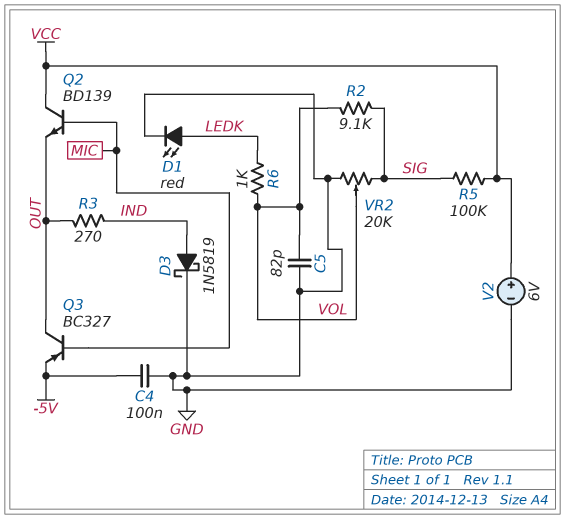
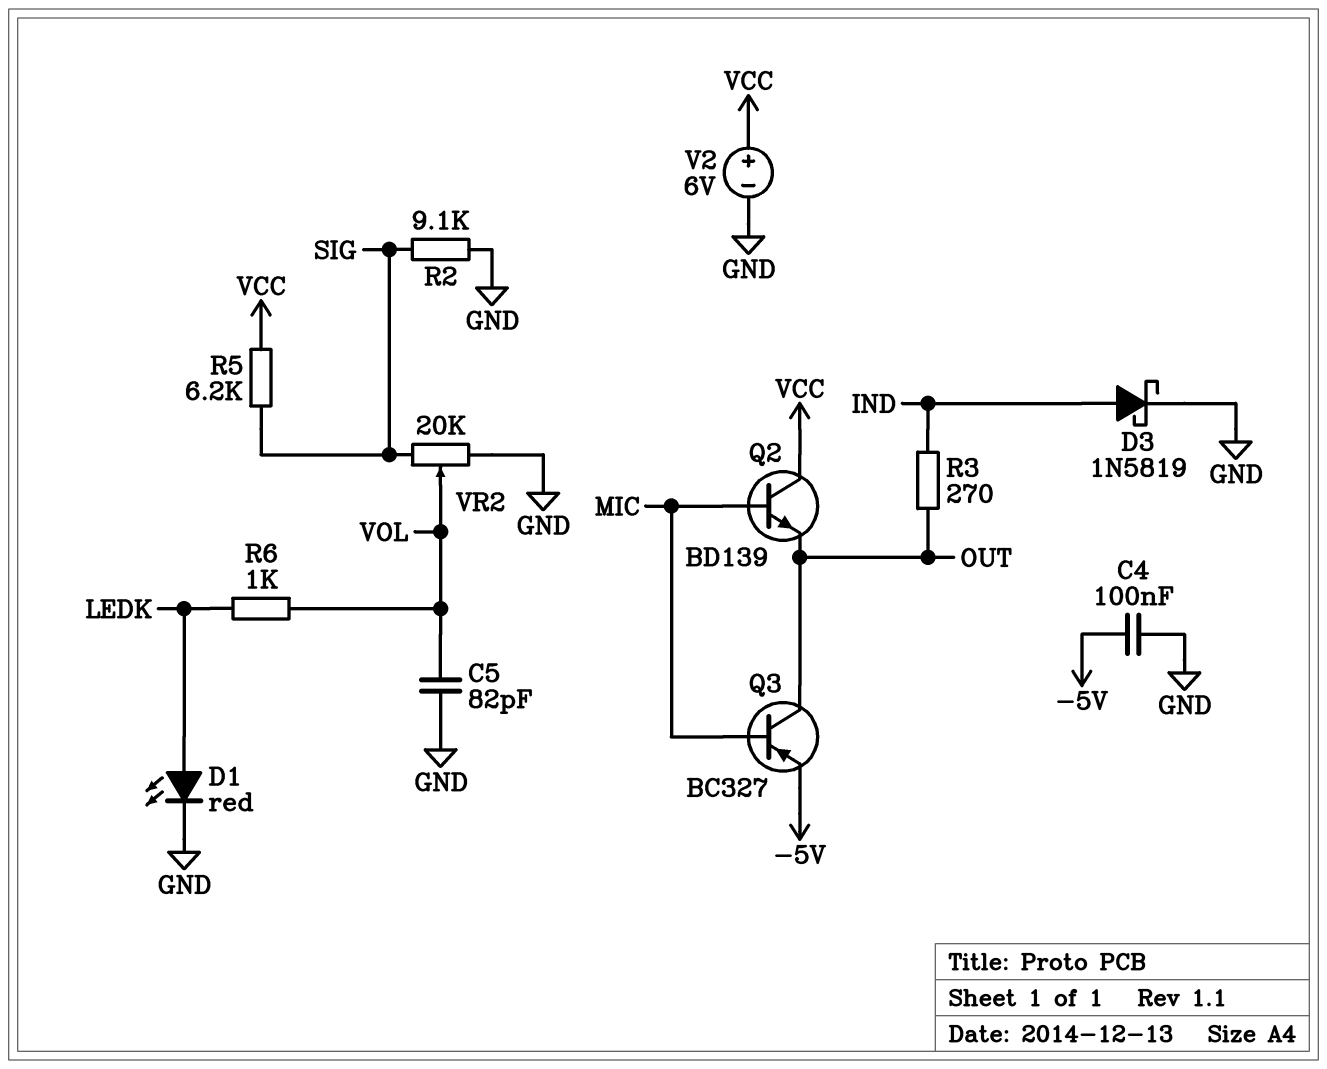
R2: 9.1k (SIG, VOL) -> 9.1k (GND, SIG)
R5: 100k (SIG, VCC) -> 6.2k (SIG, VCC)

